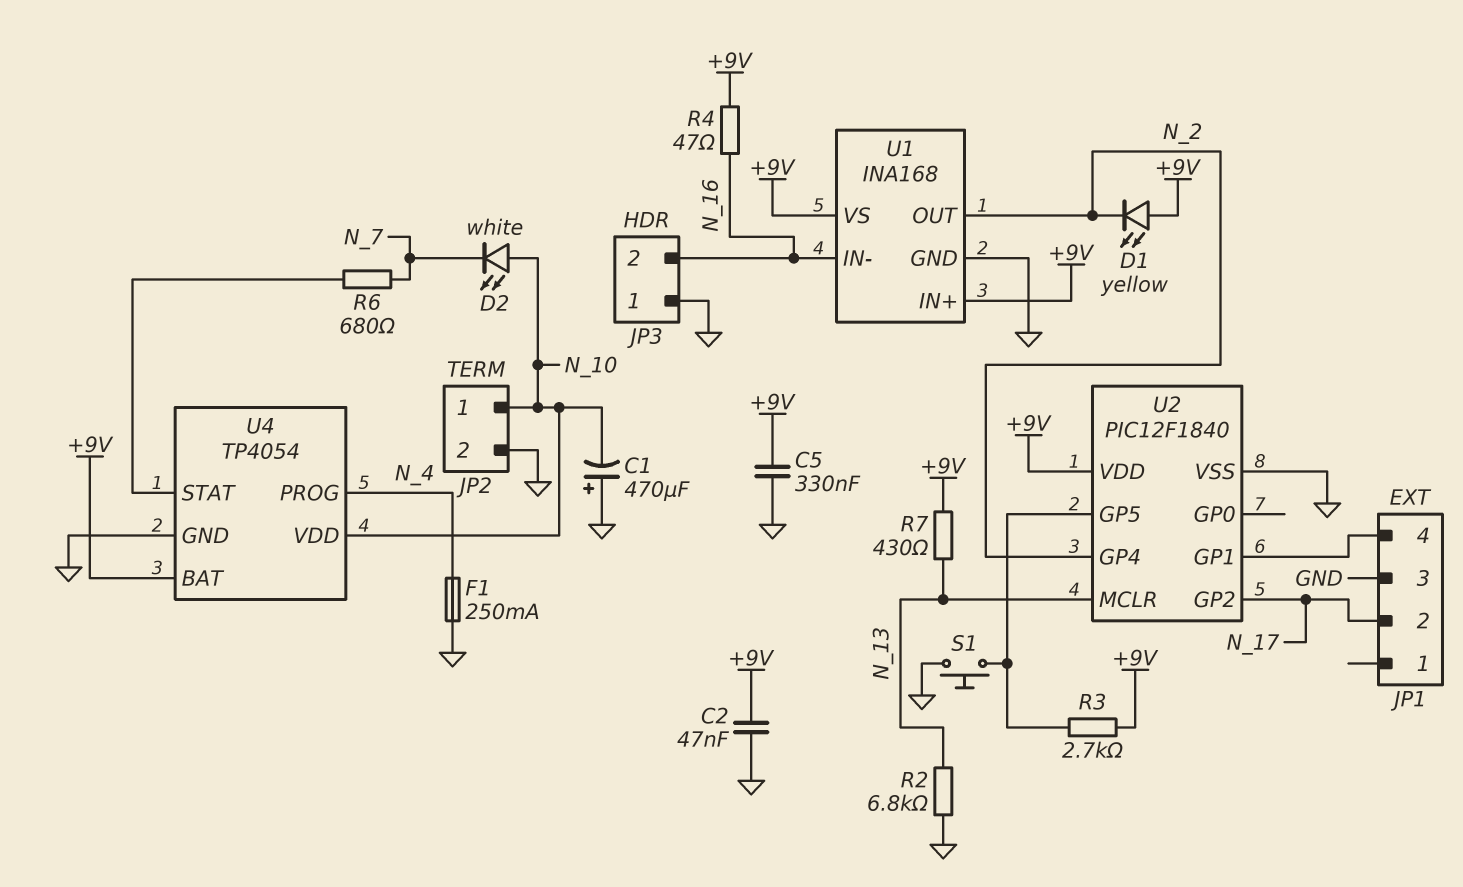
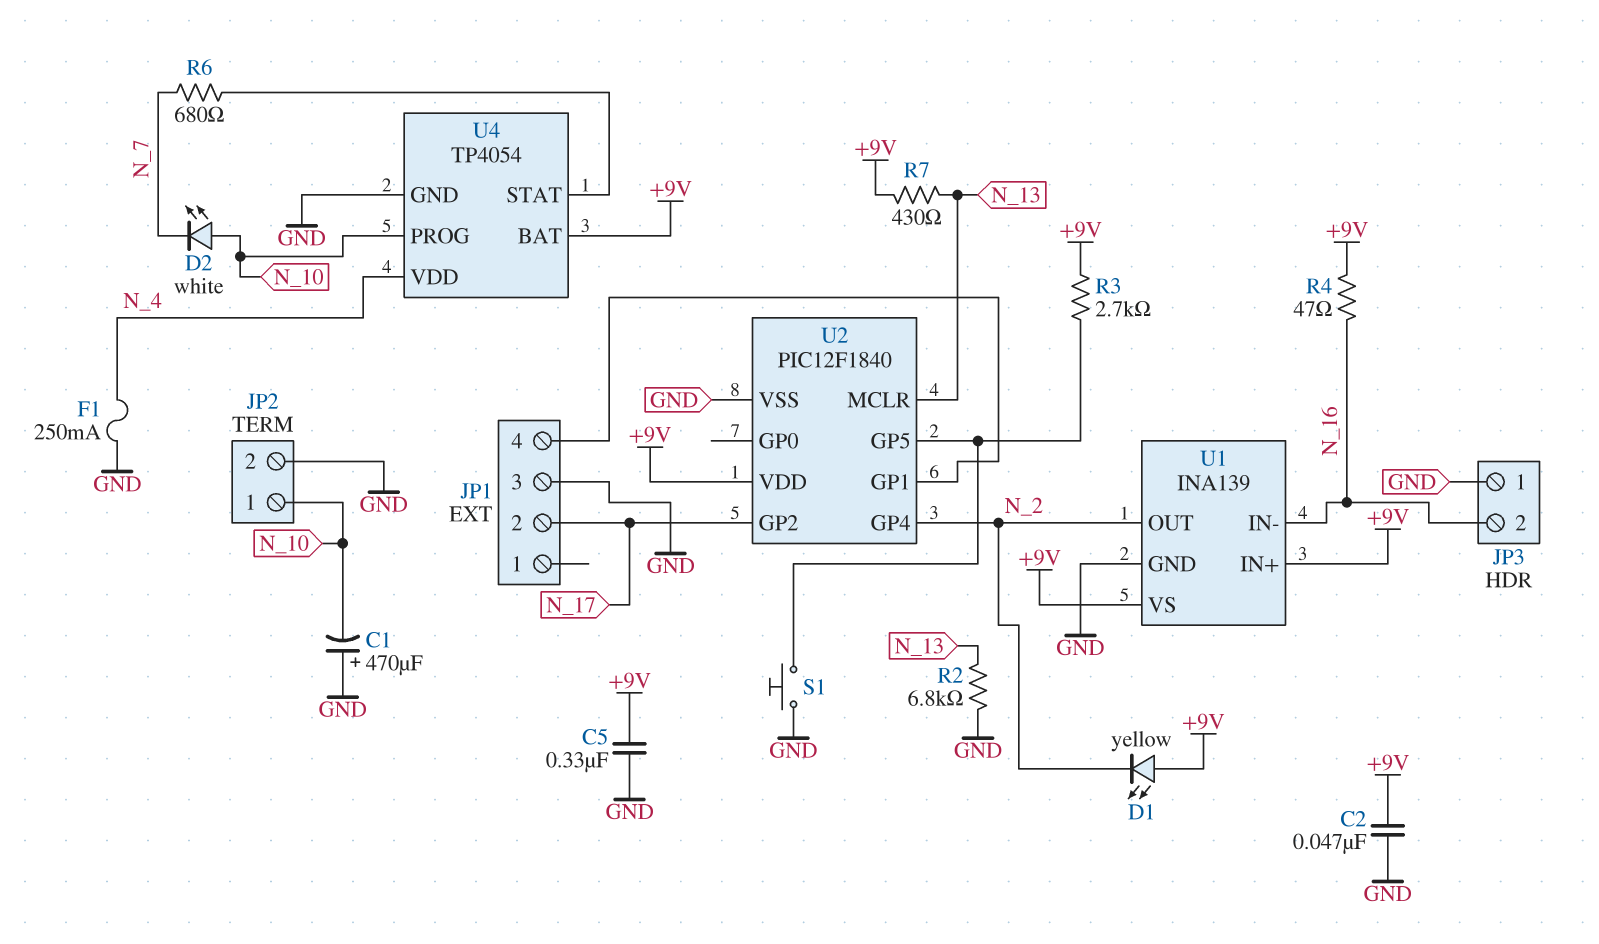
U1: INA168 -> INA139
U4 pin PROG: N_4 -> N_10
U4 pin VDD: N_10 -> N_4

